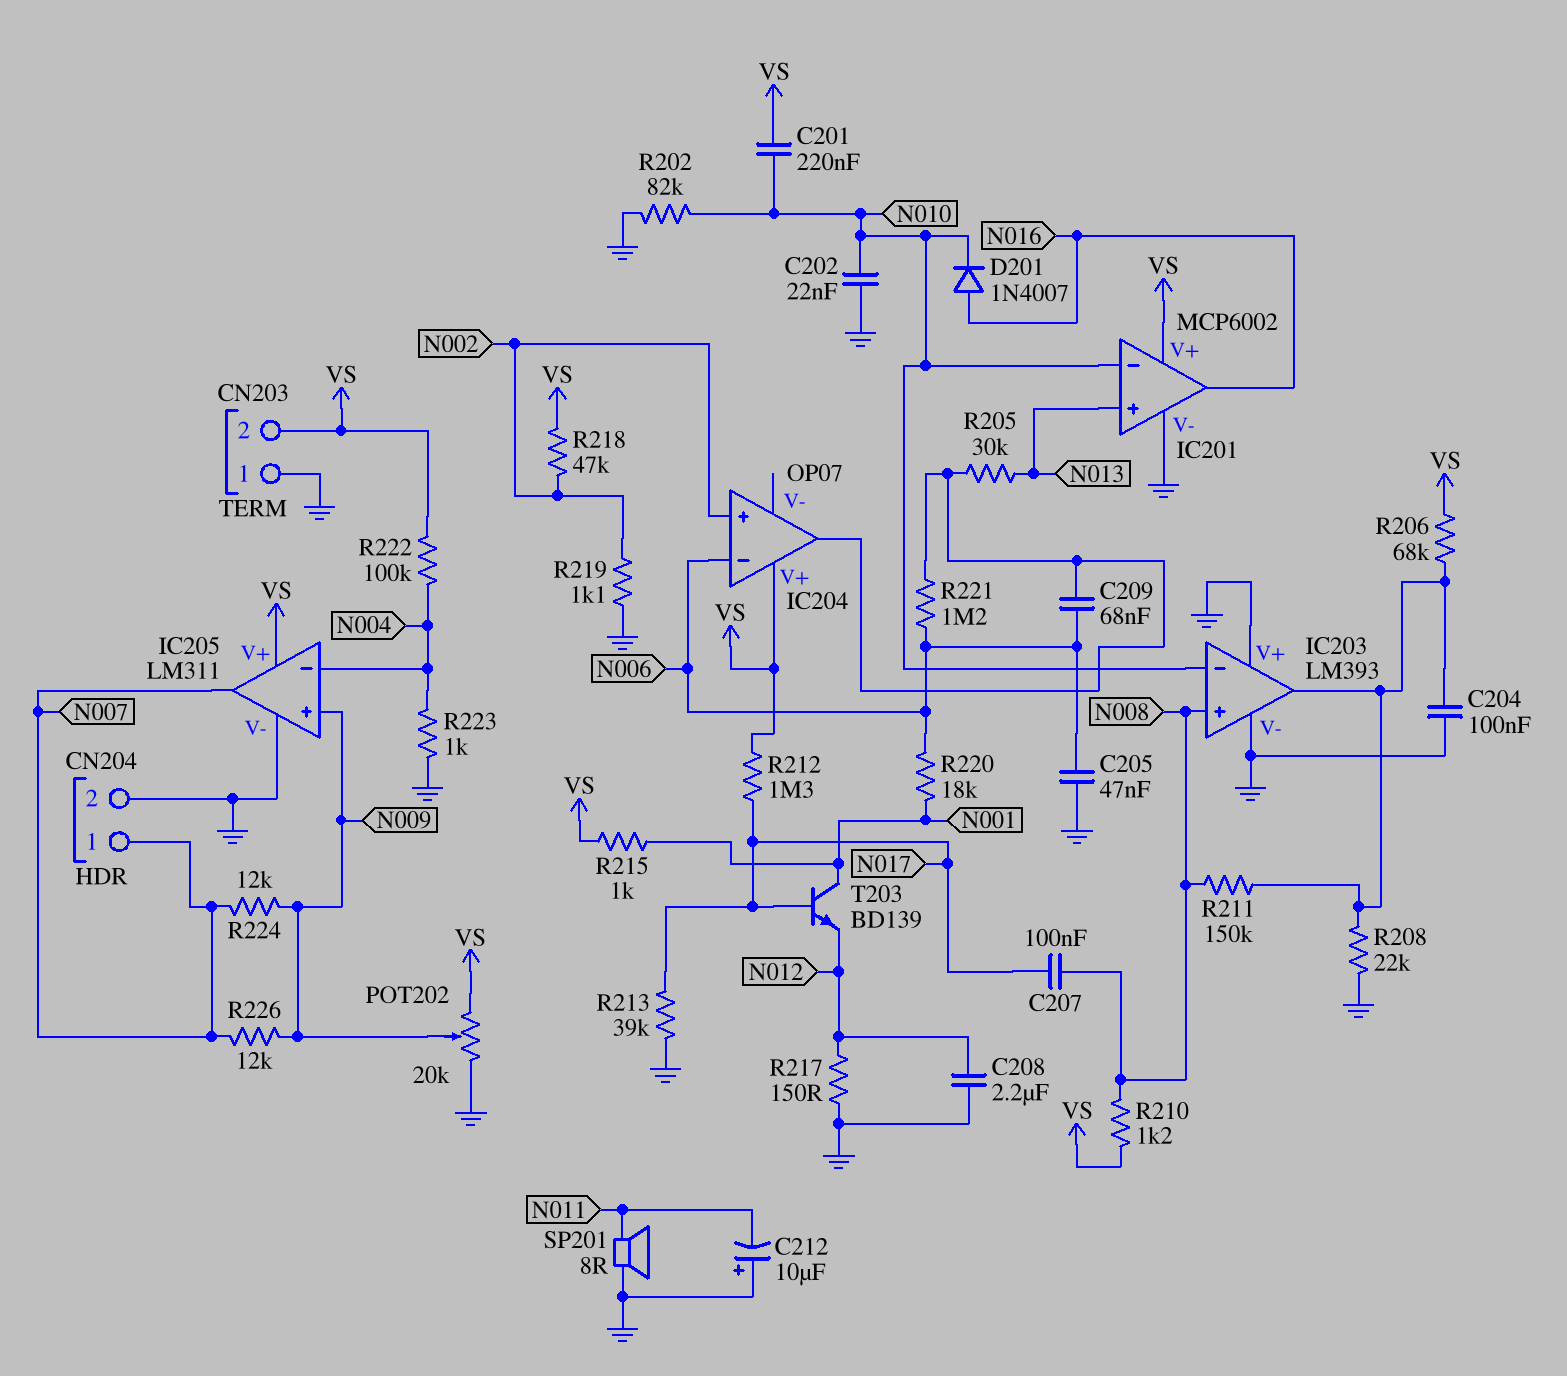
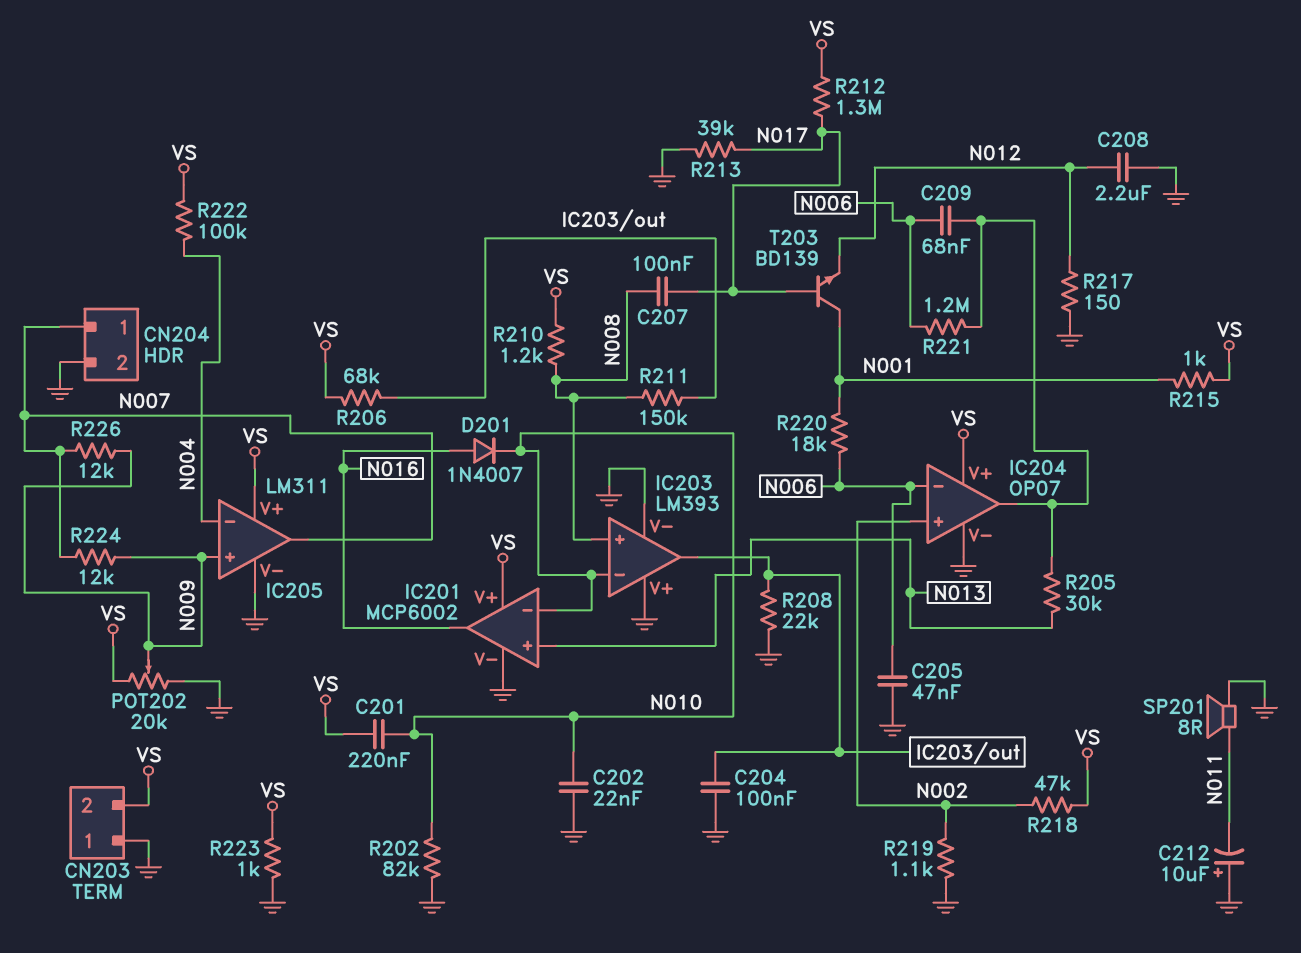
IC204 pin V-: none -> GND
R223: 1k (GND, N004) -> 1k (GND, VS)

